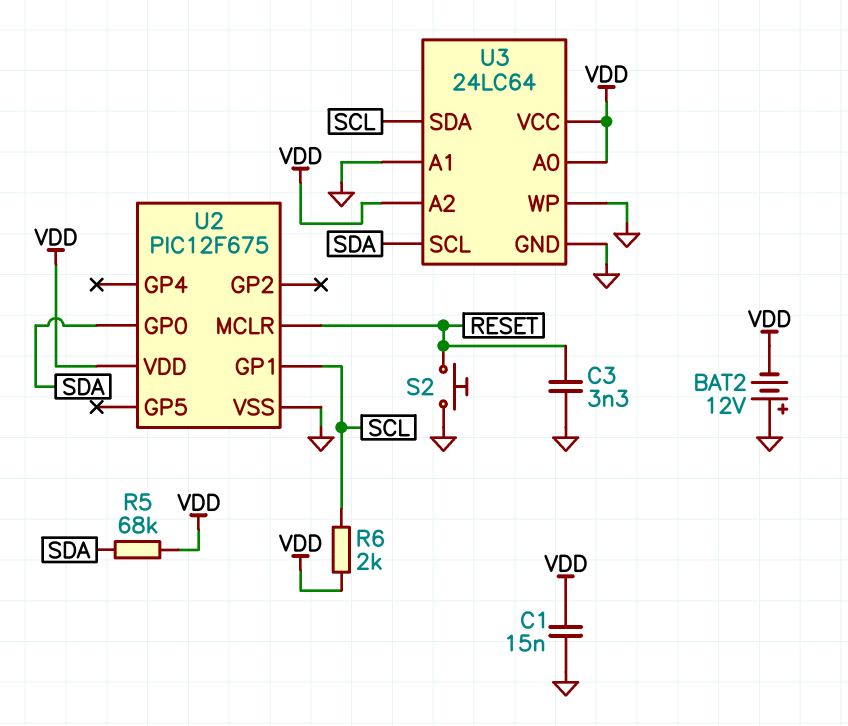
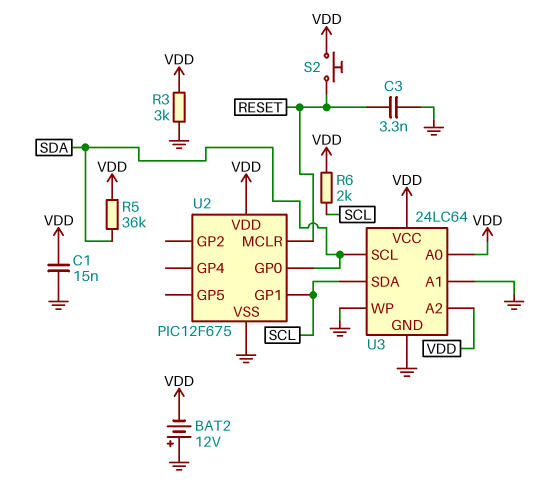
R3: none -> 3k (GND, VDD)
R5: 68k (SDA, VDD) -> 36k (SDA, VDD)
S2: button (GND, RESET) -> button (RESET, VDD)

